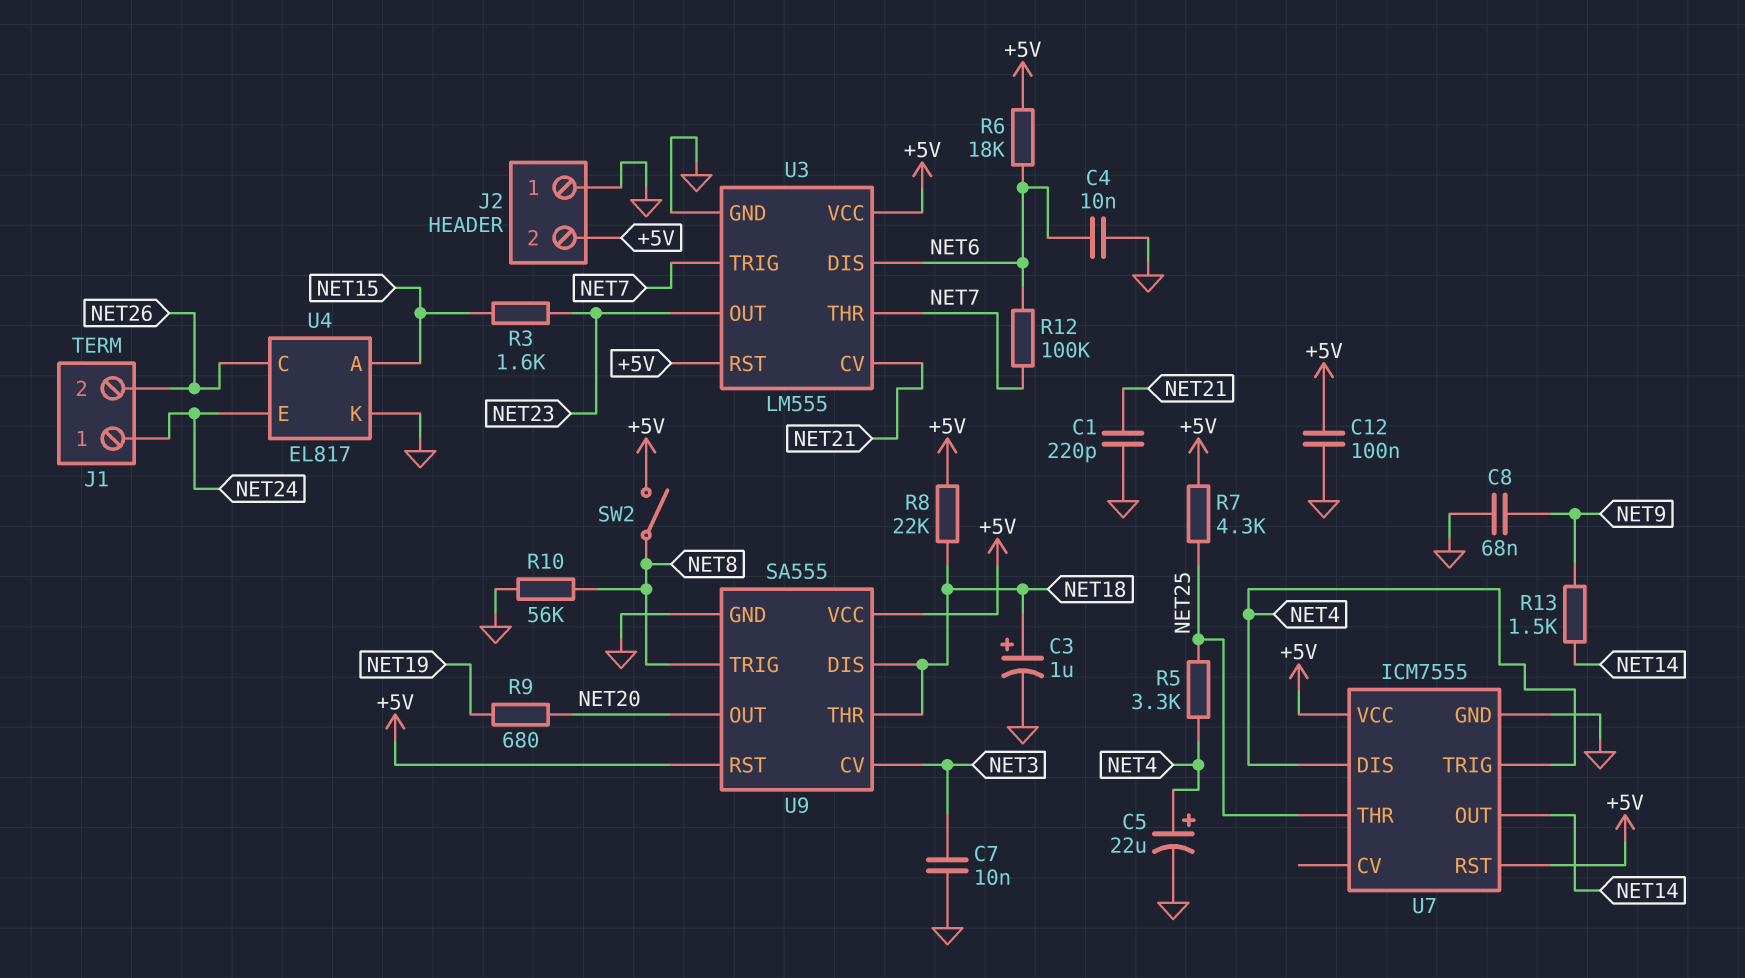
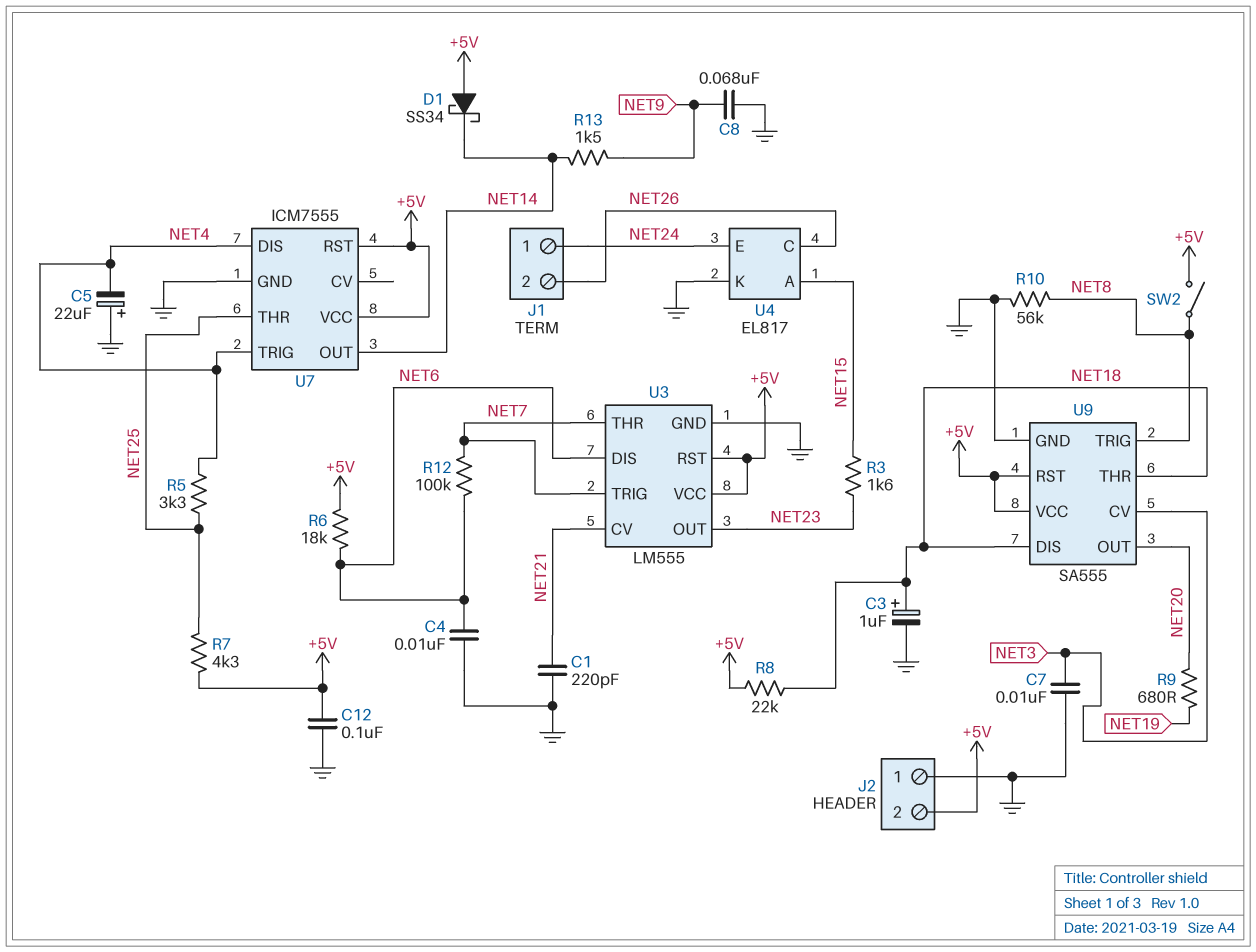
C5: 22uF (plus NET4, minus GND) -> 22uF (plus GND, minus NET4)
D1: none -> schottky SS34 (A +5V, K NET14)

